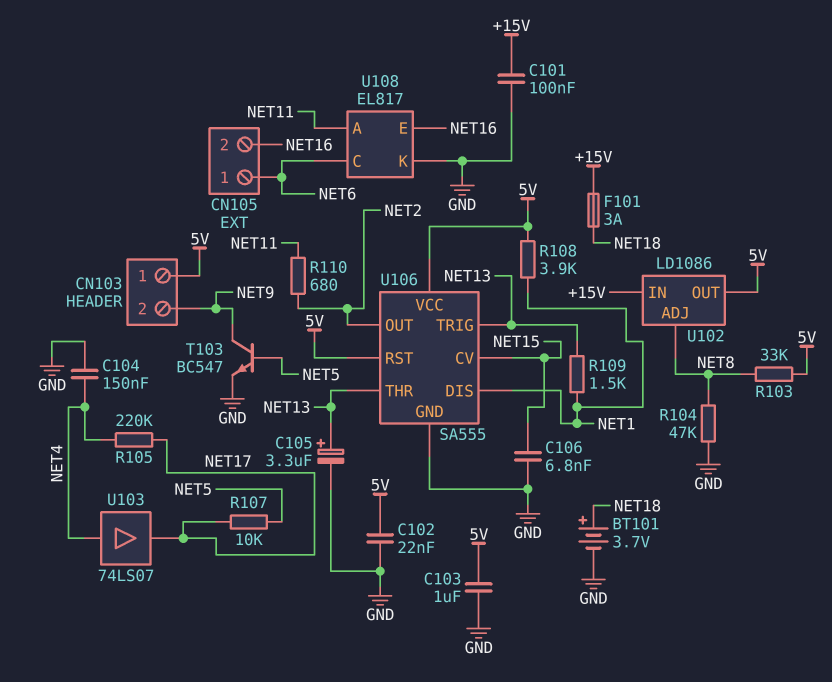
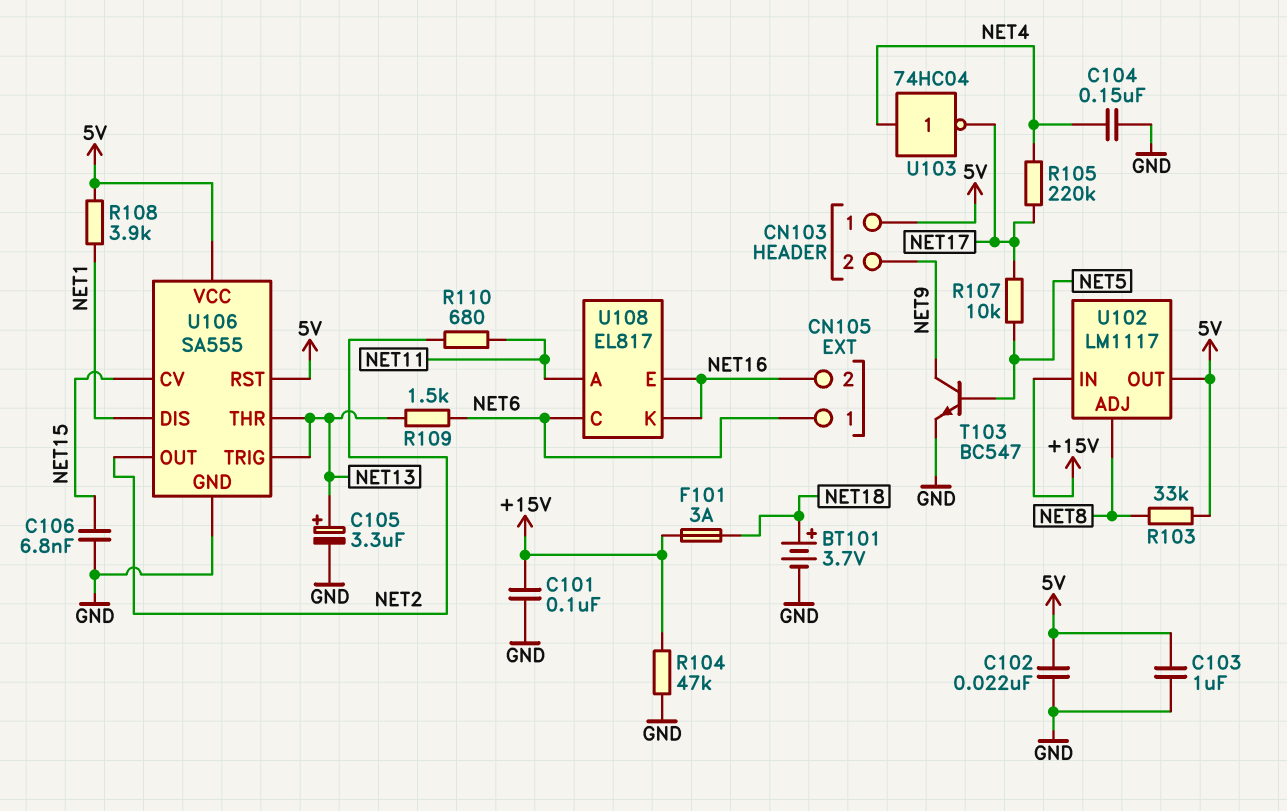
R104: 47k (GND, NET8) -> 47k (+15V, GND)
R109: 1.5k (NET1, NET13) -> 1.5k (NET6, NET13)
U102: LD1086 -> LM1117
U103: buffer 74LS07 (in NET4, out NET17) -> NOT 74HC04 (in NET4, out NET17)
U108 pin K: GND -> NET16

